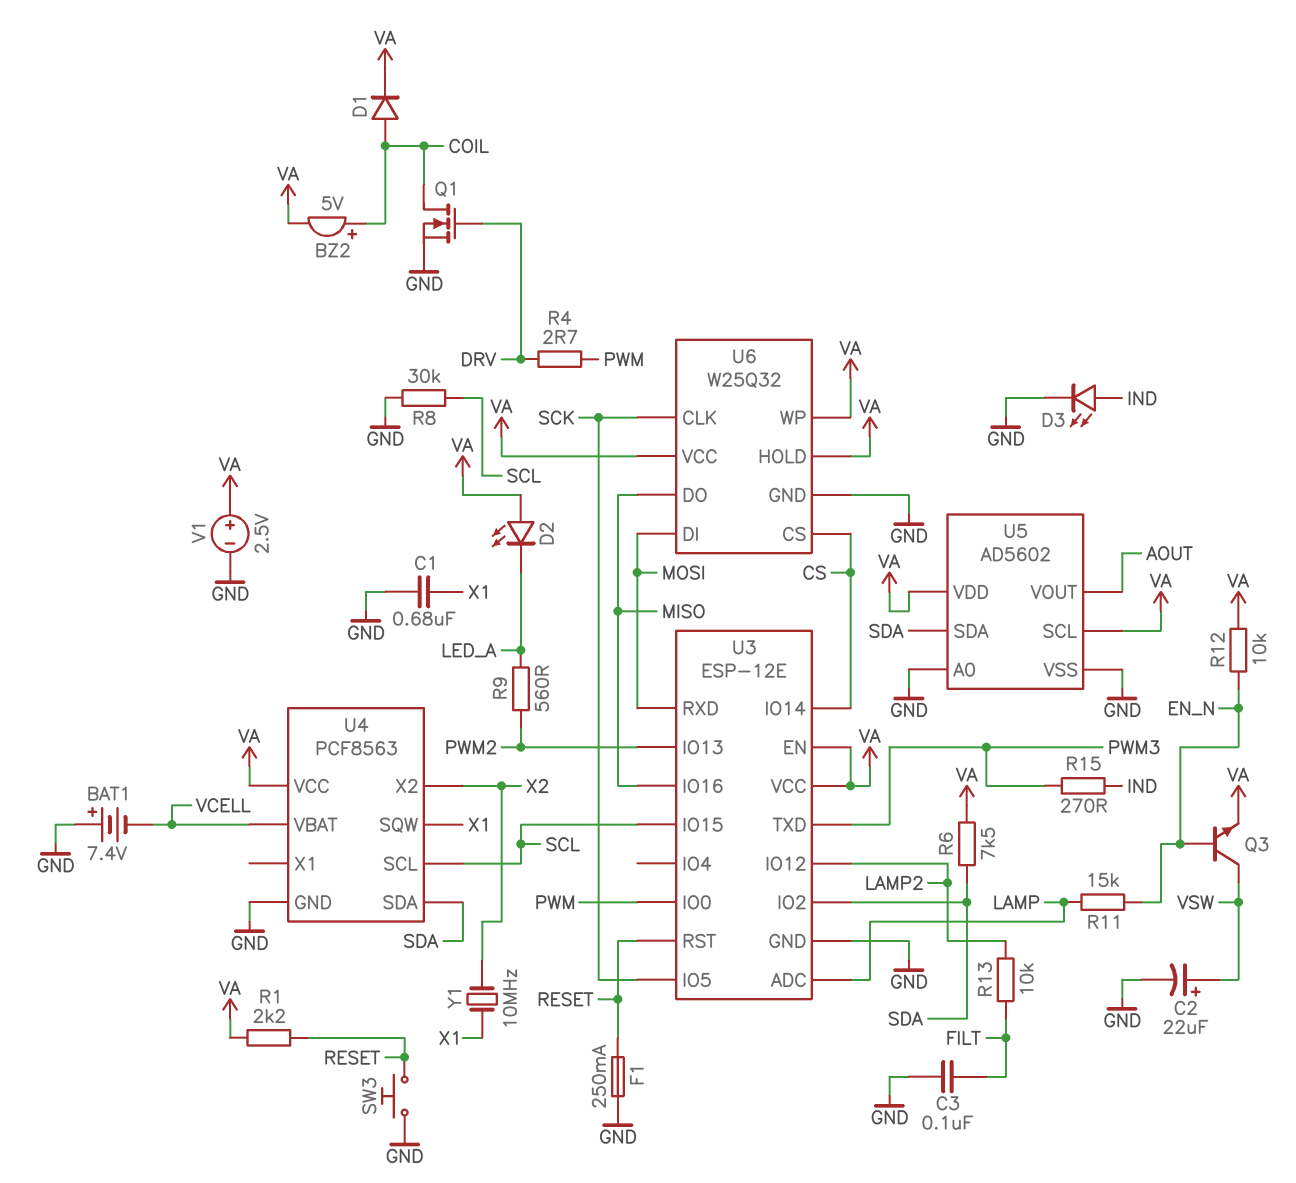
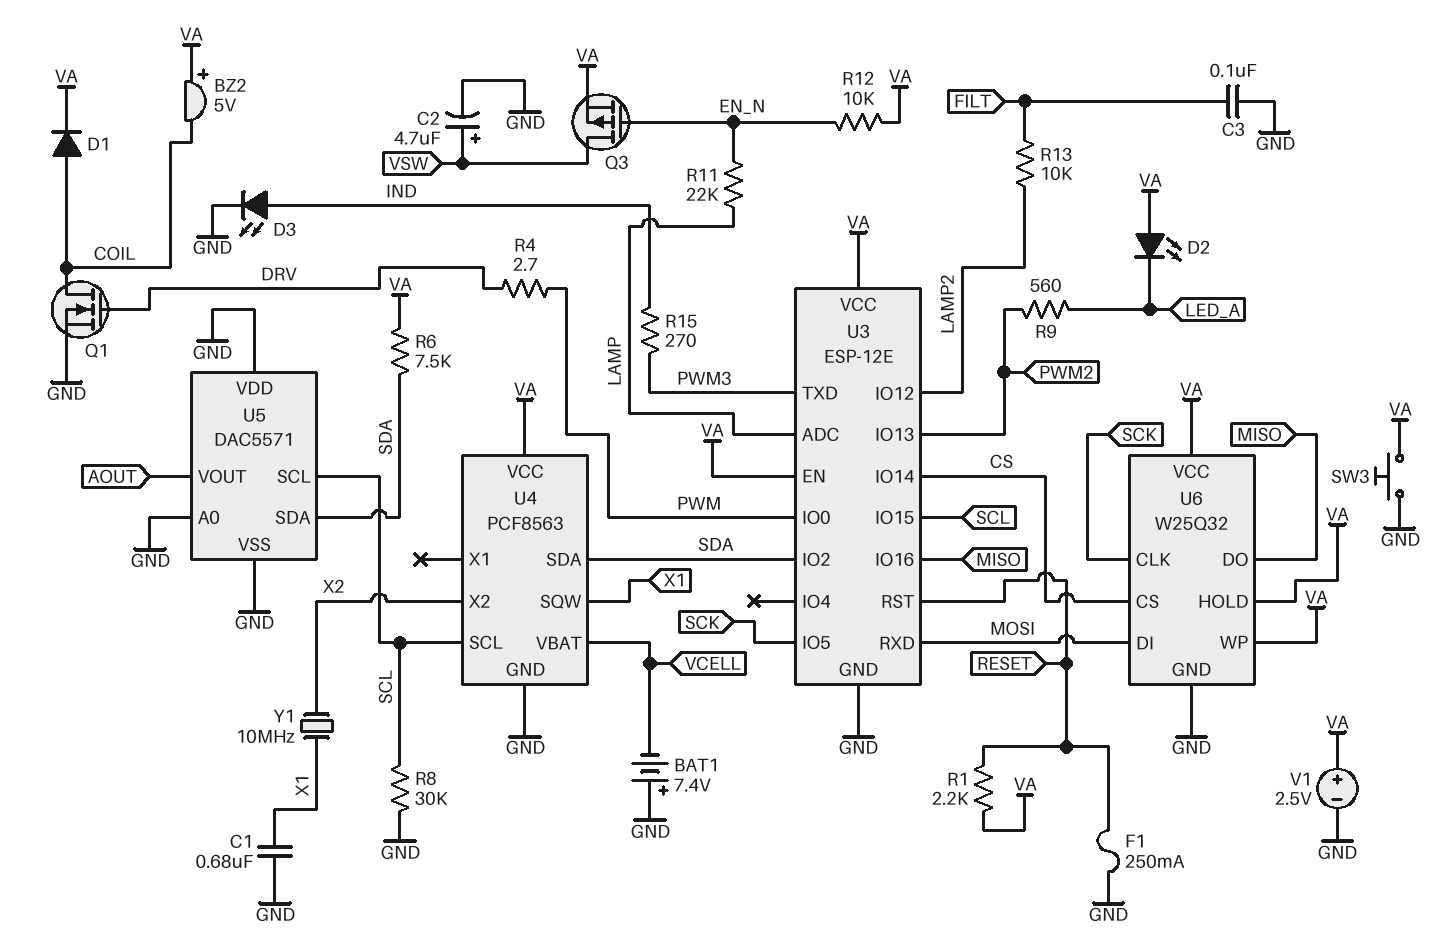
BZ2: buzzer 5V (plus COIL, minus VA) -> buzzer 5V (plus VA, minus COIL)
C2: 22uF (plus VSW, minus GND) -> 4.7uF (plus VSW, minus GND)
Q3: NPN (B EN_N, C VSW, E VA) -> PMOS (G EN_N, D VSW, S VA)
R11: 15k (EN_N, LAMP) -> 22k (EN_N, LAMP)
SW3: button (GND, RESET) -> button (GND, VA)
U5: AD5602 -> DAC5571
U5 pin SCL: VA -> SCL
U5 pin VDD: VA -> GND

